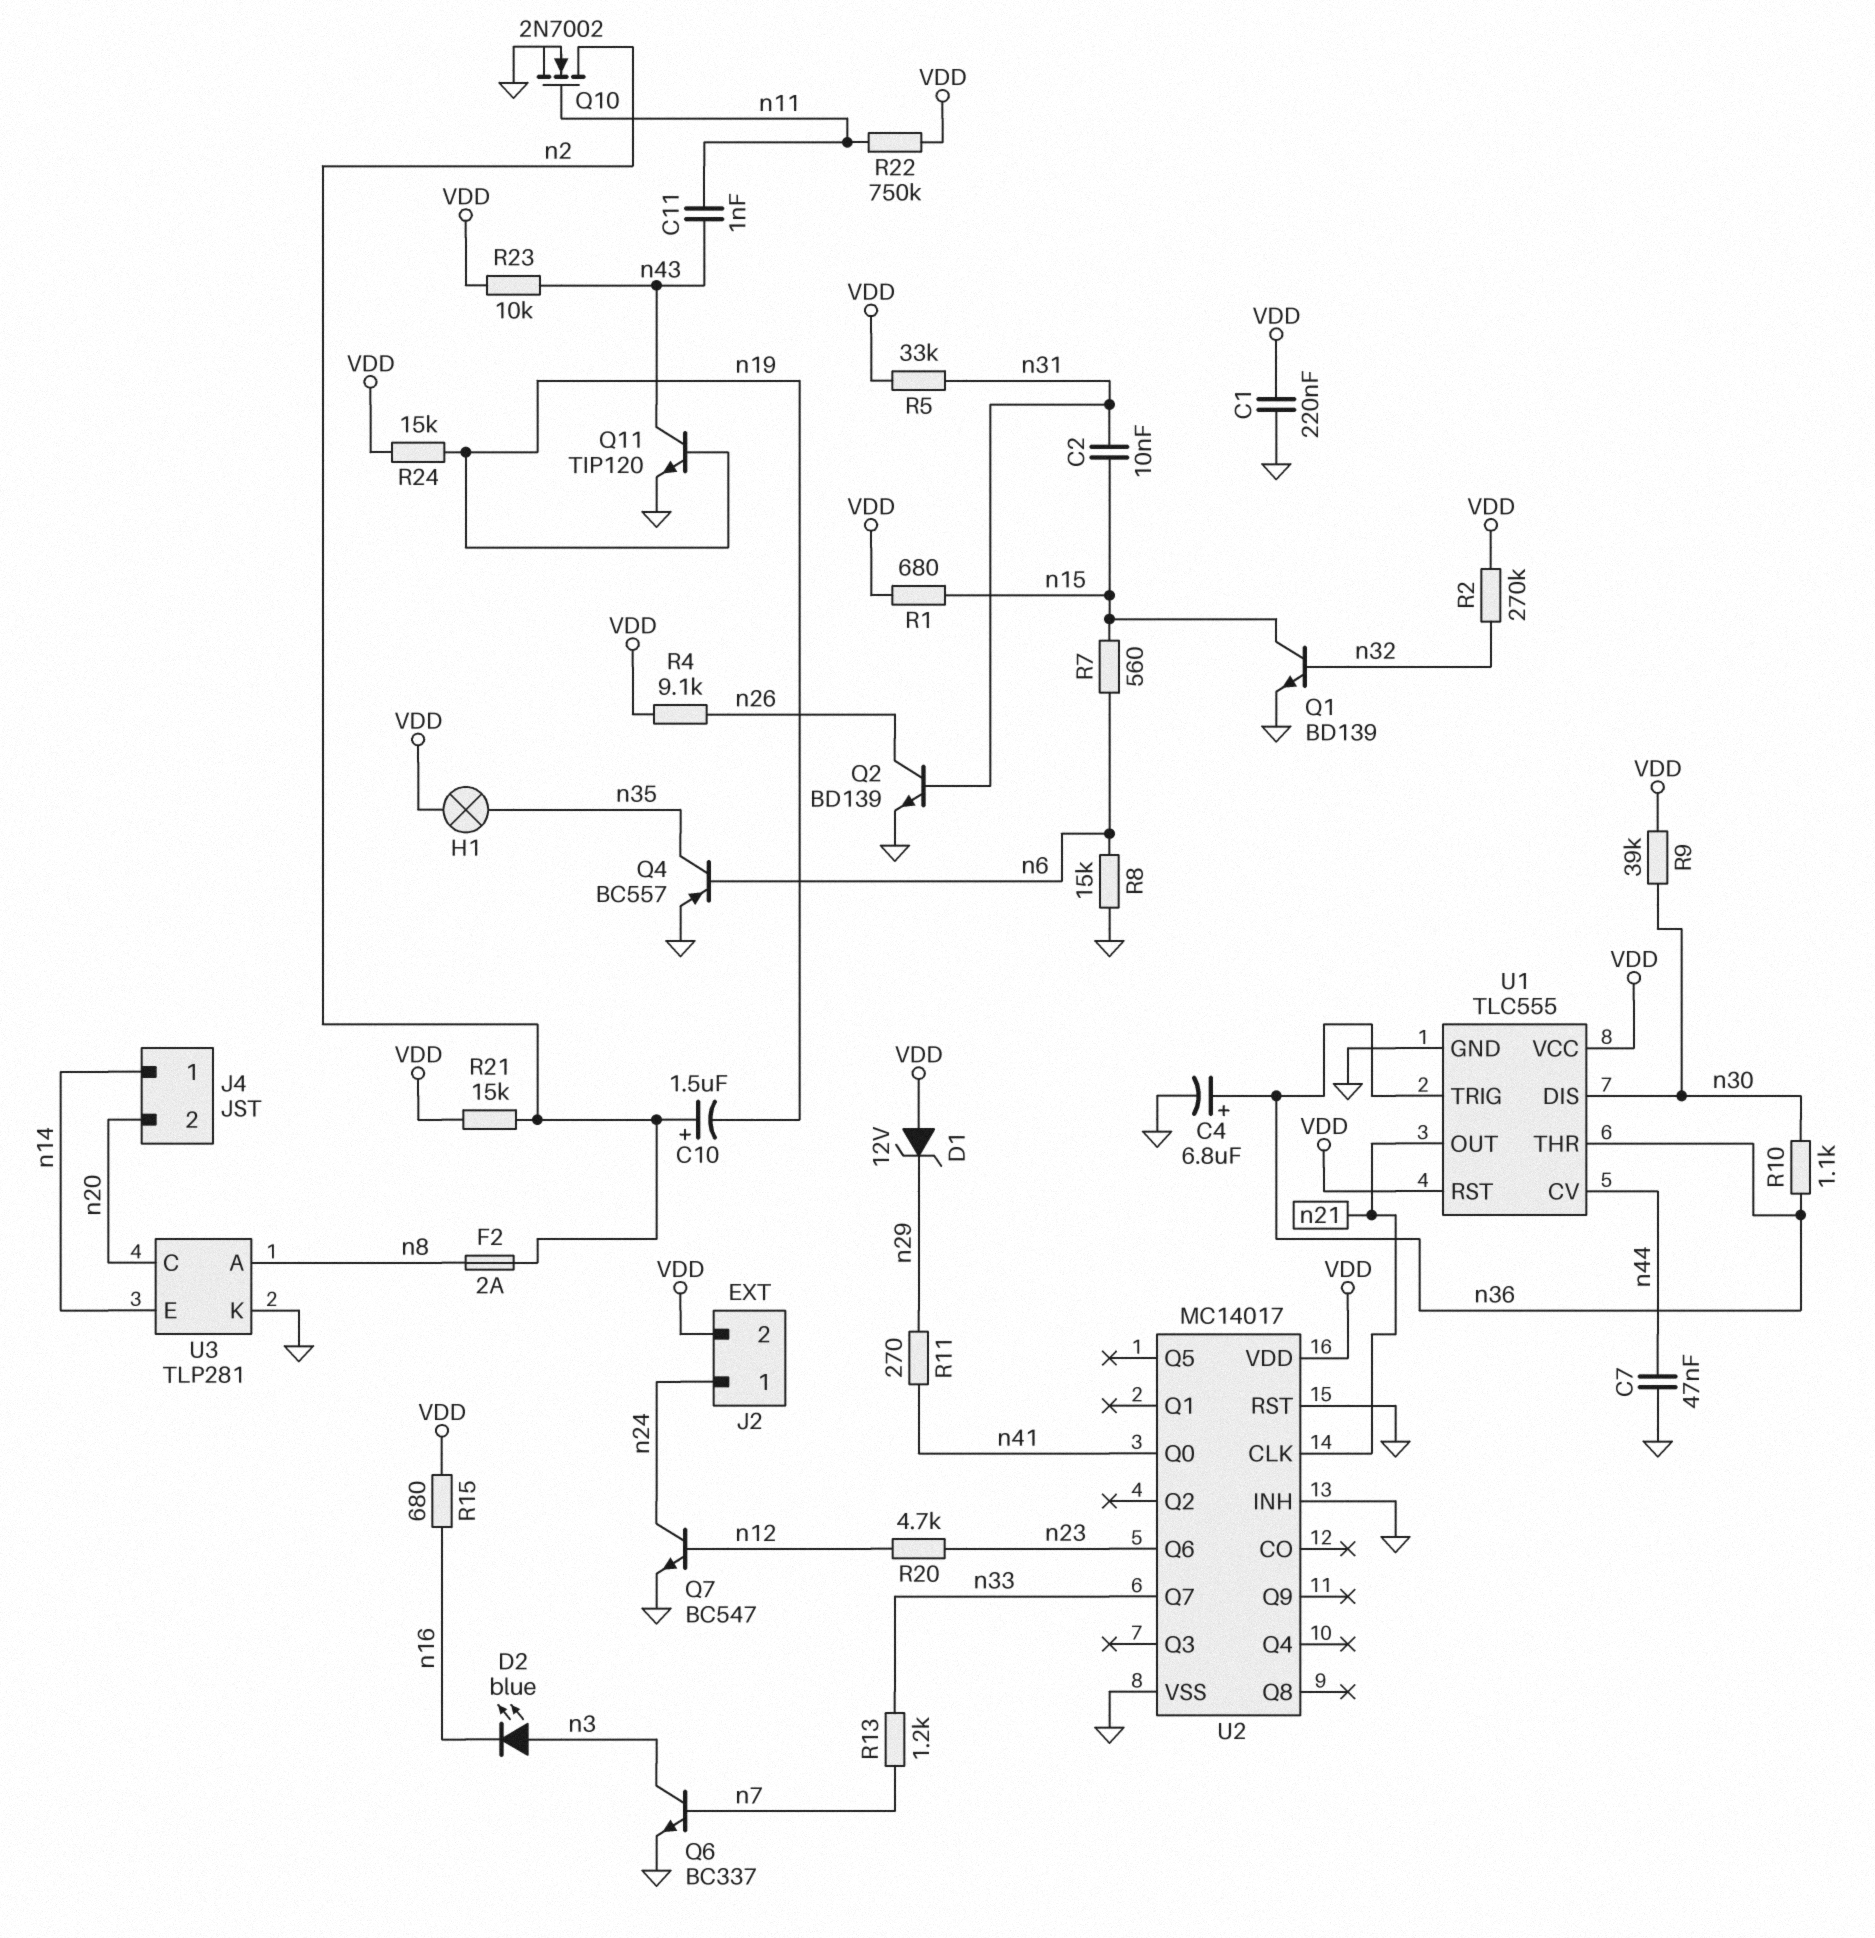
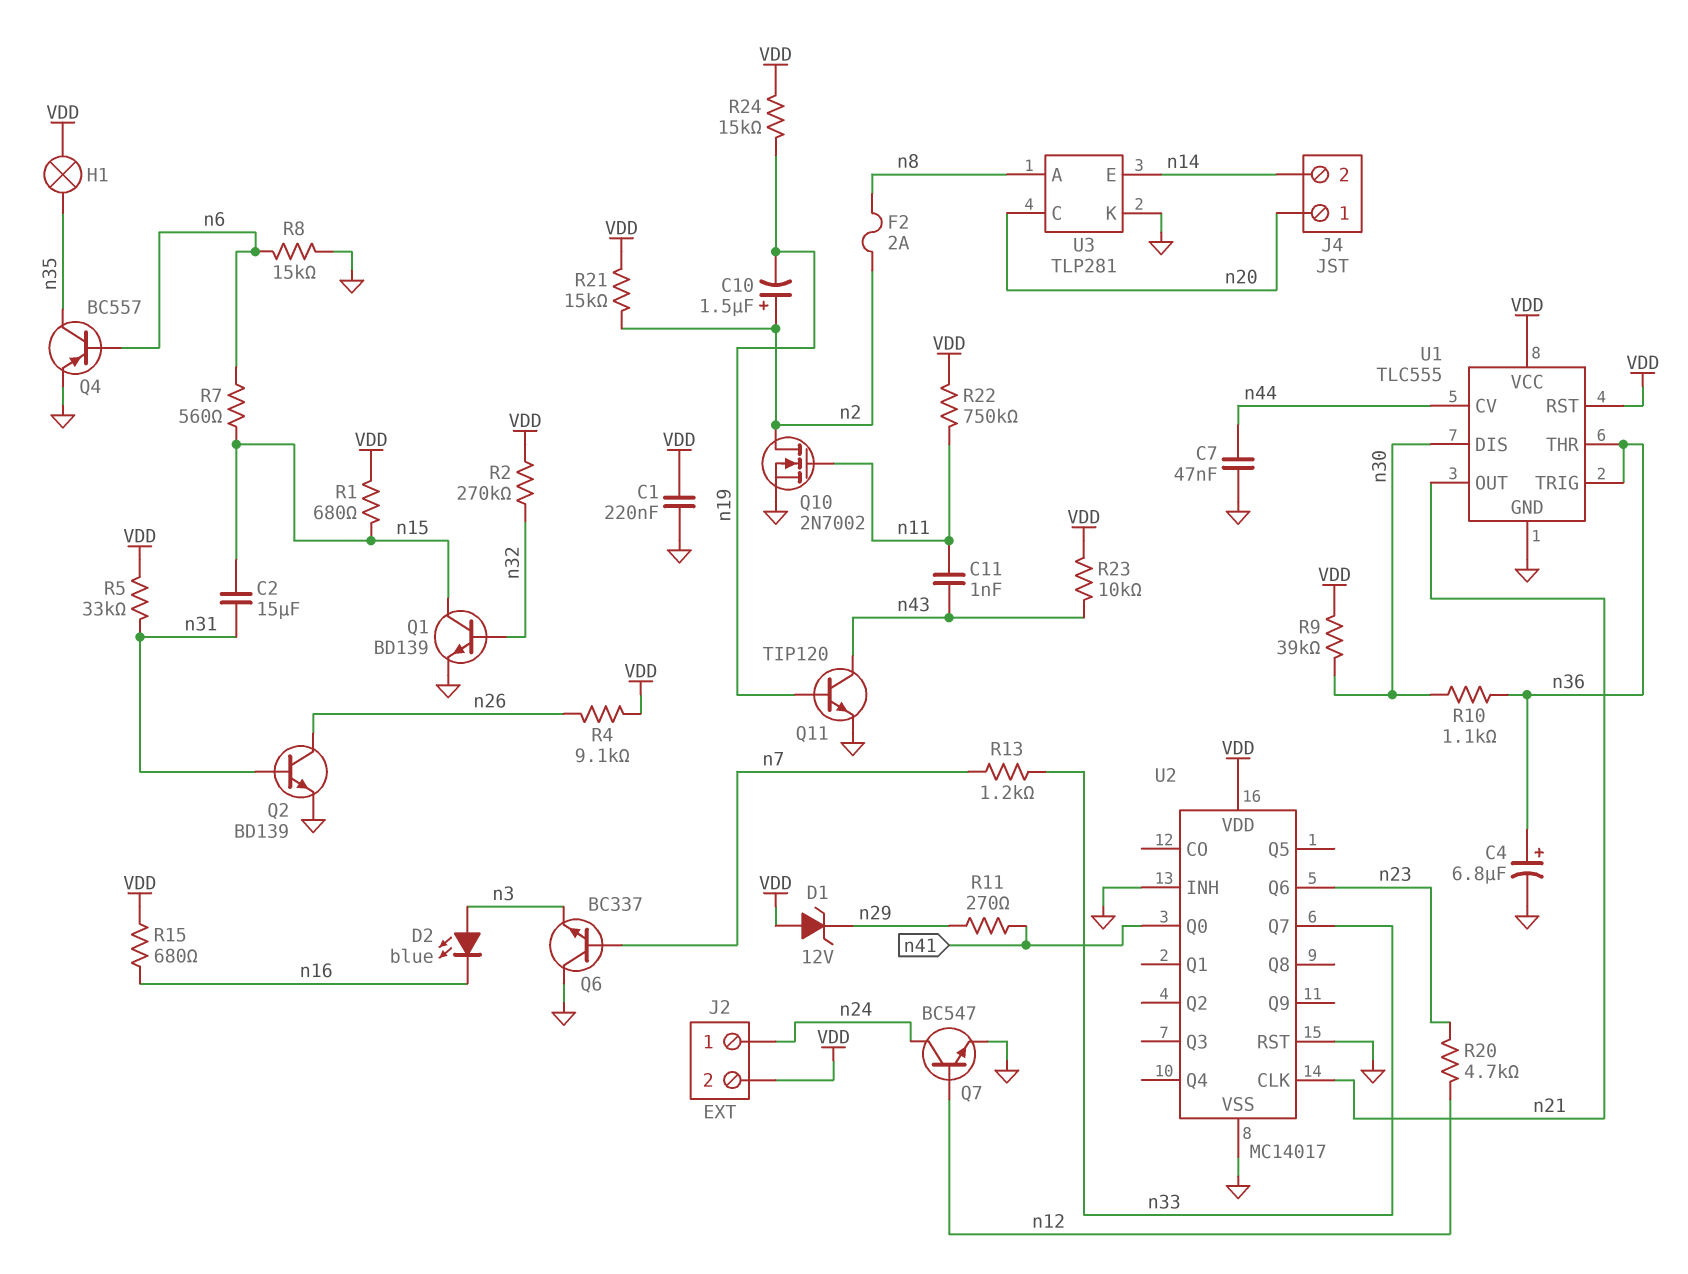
C2: 10nF (n15, n31) -> 15uF (n15, n31)
J4 pin 1: n14 -> n20
J4 pin 2: n20 -> n14
Q6: NPN BC337 (B n7, C n3, E GND) -> NPN BC337 (B n7, C GND, E n3)

